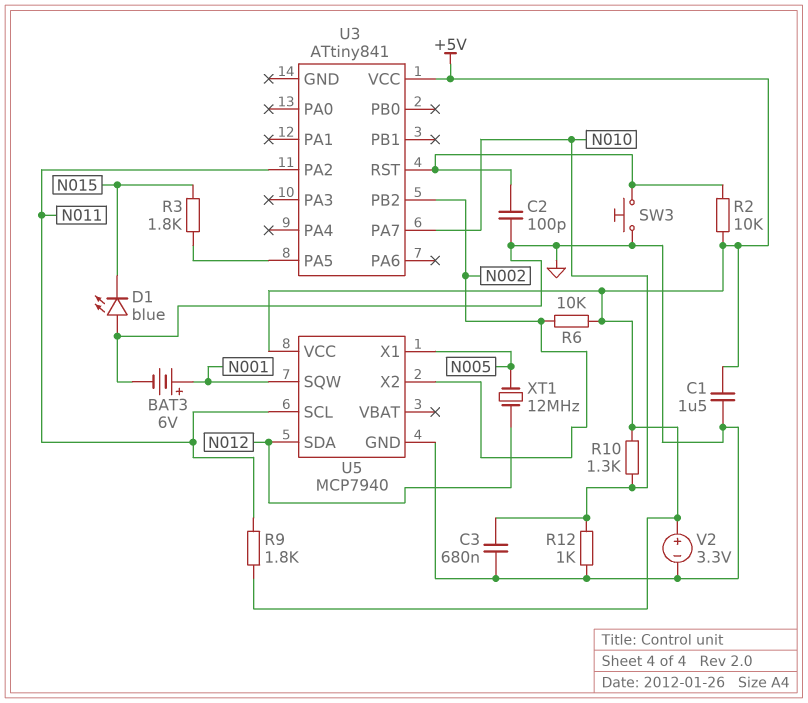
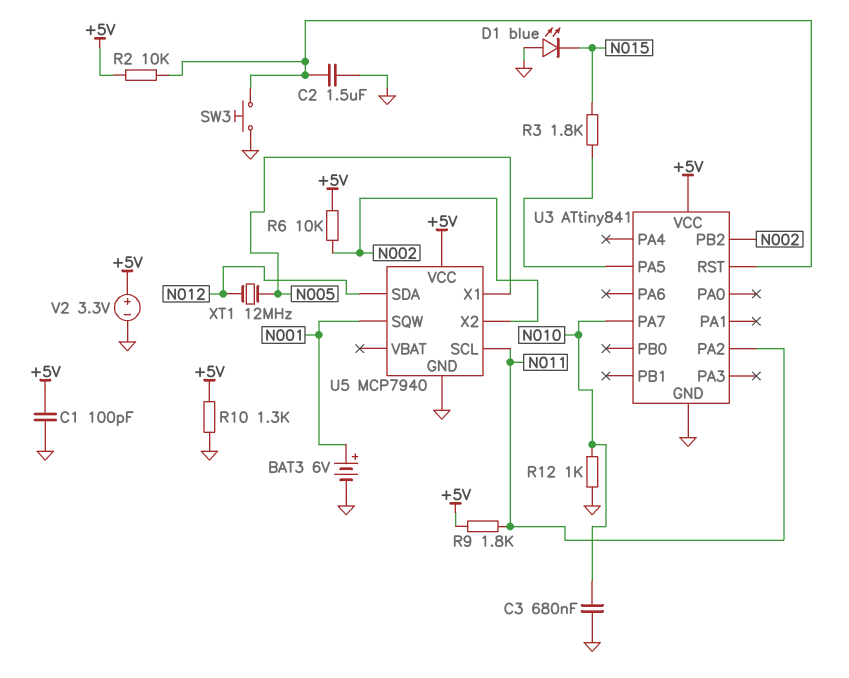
C1: 1.5uF (+5V, GND) -> 100pF (+5V, GND)
C2: 100pF (GND, U3/RST) -> 1.5uF (GND, U3/RST)
R10: 1.3k (+5V, N010) -> 1.3k (+5V, GND)
U3 pin GND: none -> GND

